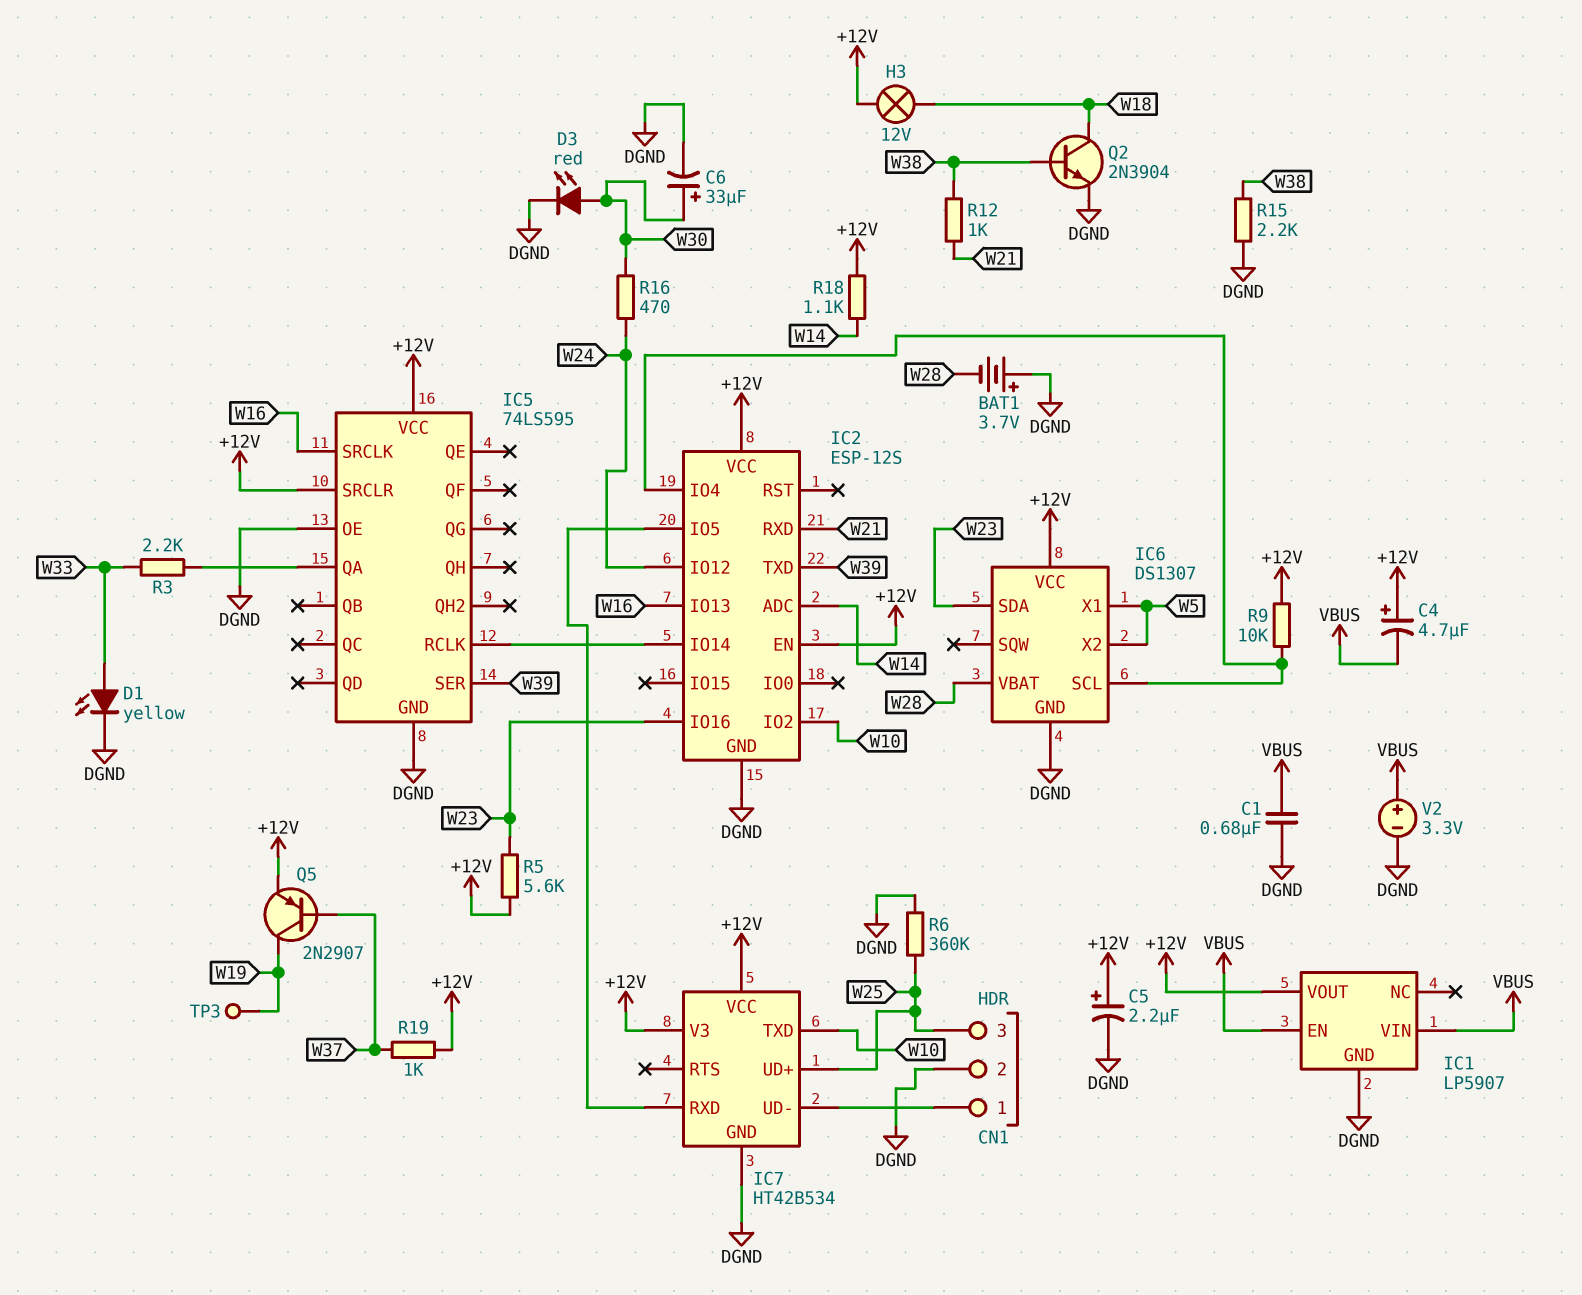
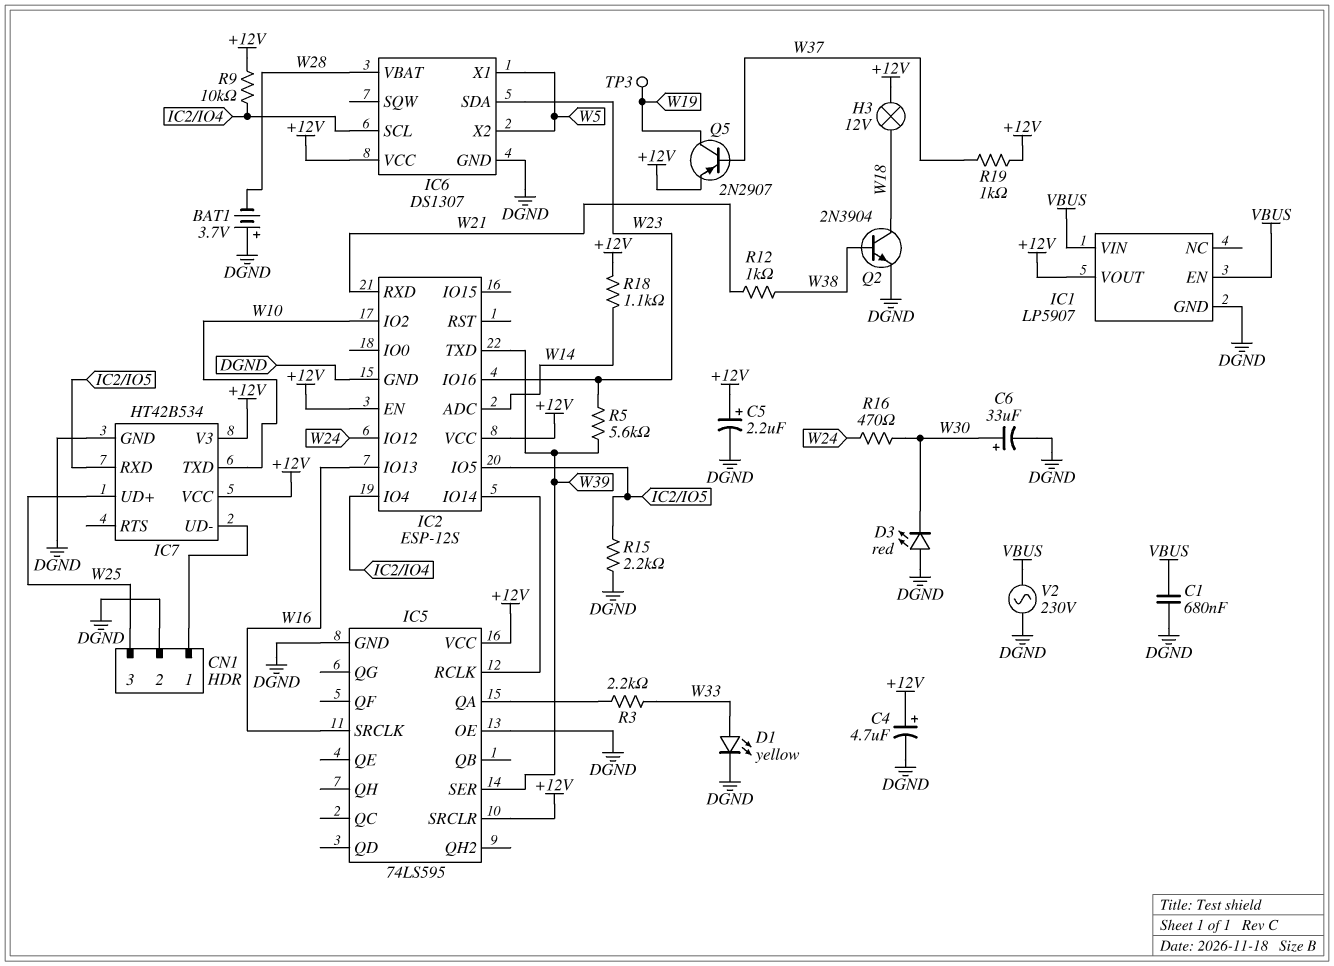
C4: 4.7uF (plus +12V, minus VBUS) -> 4.7uF (plus +12V, minus DGND)
D3: LED red (A W30, K DGND) -> LED red (A DGND, K W30)
R5: 5.6k (+12V, W23) -> 5.6k (W23, W39)
R6: 360k (DGND, W25) -> none
R15: 2.2k (DGND, W38) -> 2.2k (DGND, IC2/IO5)
V2: 3.3V (plus VBUS, minus DGND) -> AC 230V (DGND, VBUS)

